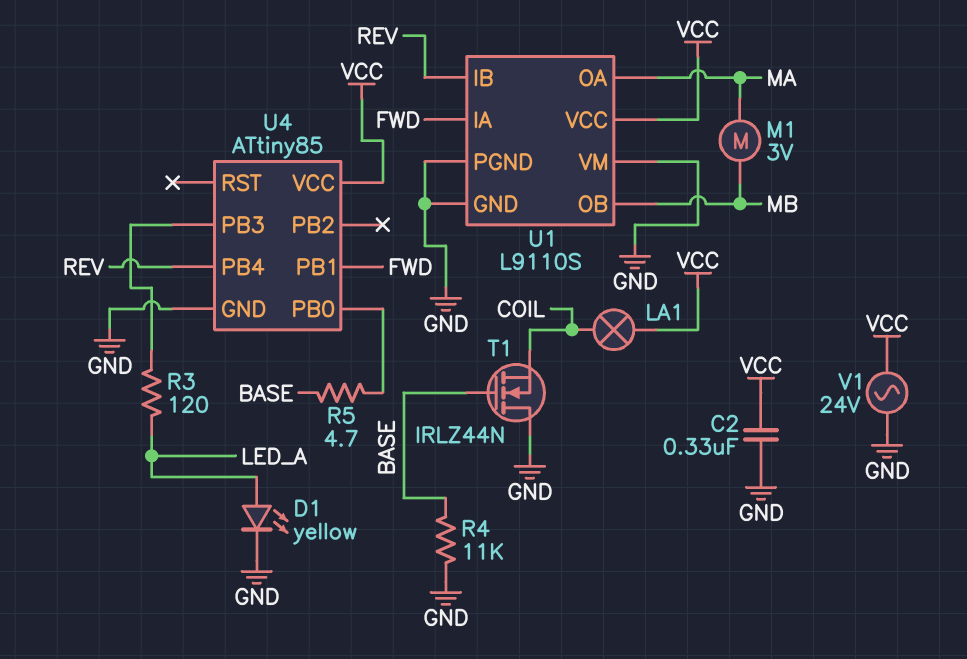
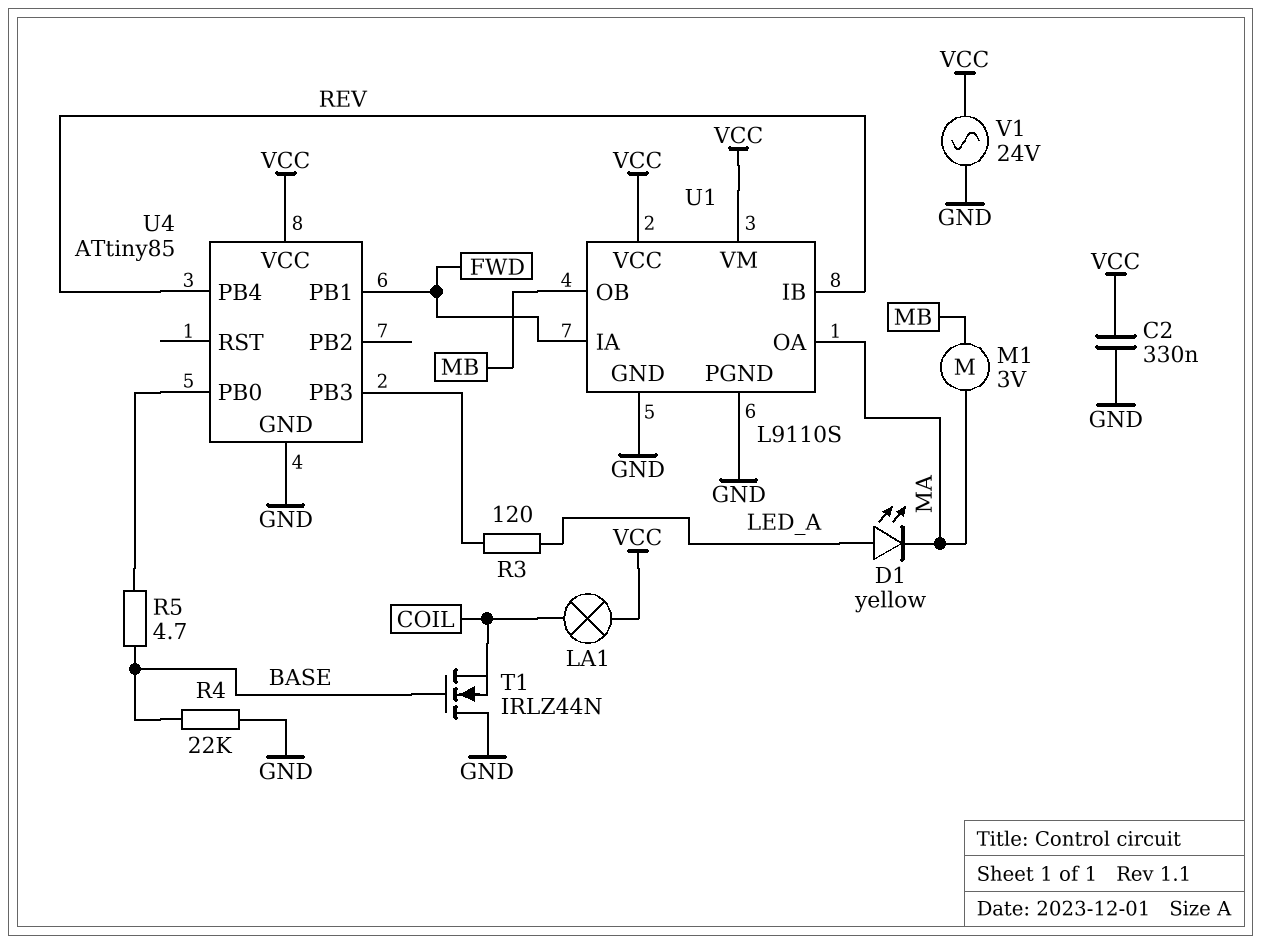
D1: LED yellow (A LED_A, K GND) -> LED yellow (A LED_A, K MA)
R4: 11k (BASE, GND) -> 22k (BASE, GND)
U1 pin VM: GND -> VCC

